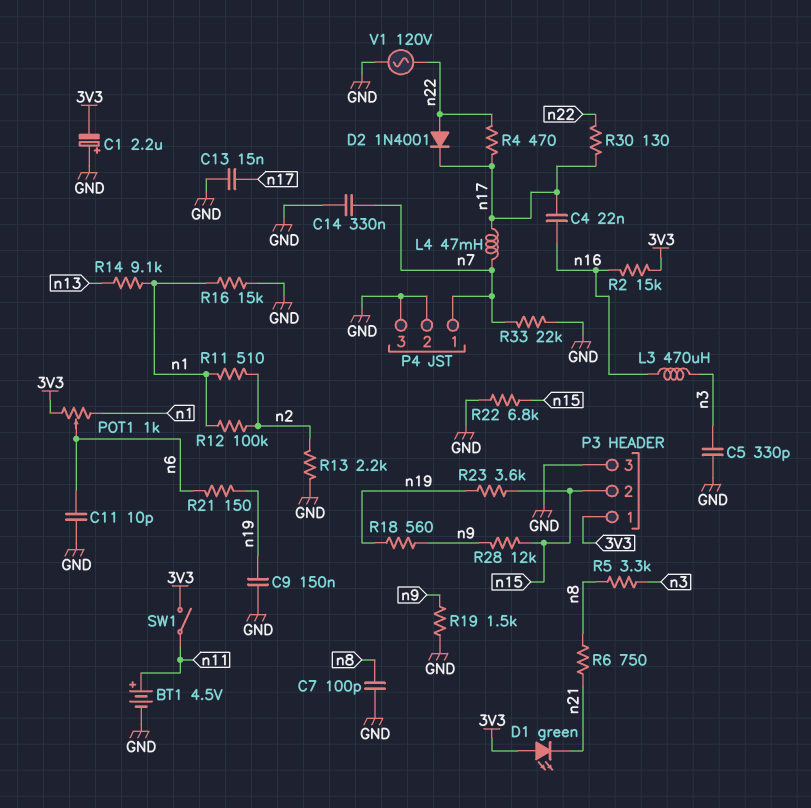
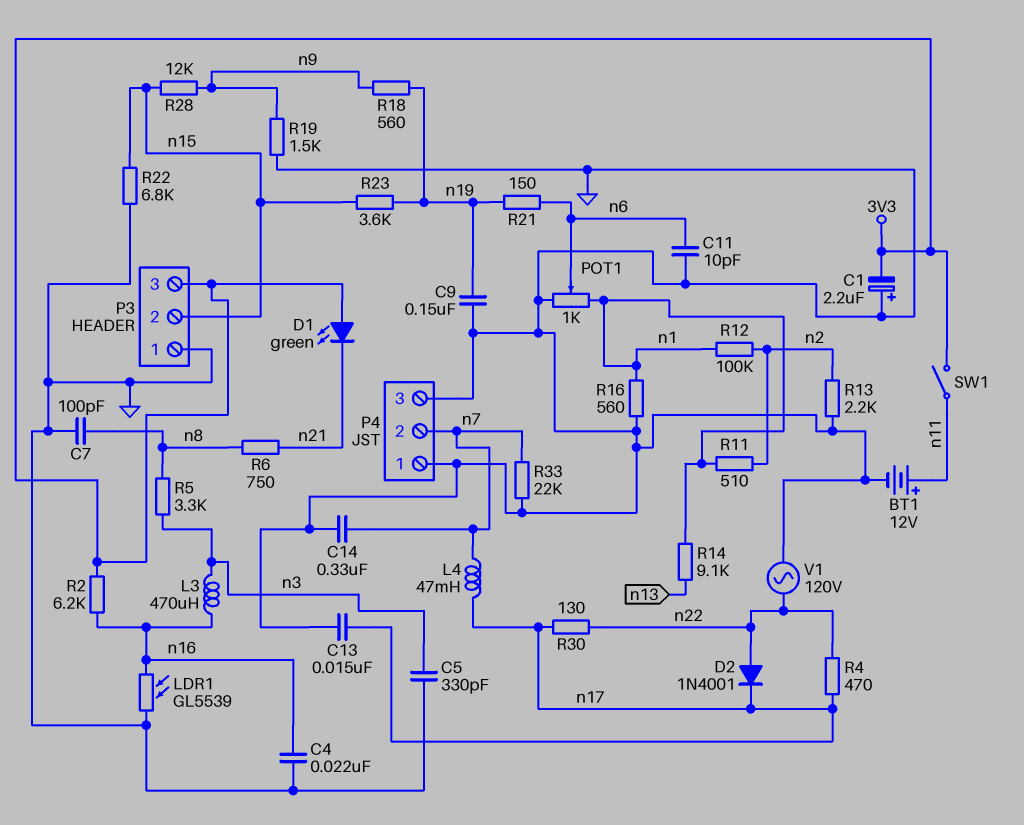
BT1: 4.5V (plus n11, minus GND) -> 12V (plus n11, minus GND)
C4: 22nF (n16, n17) -> 22nF (GND, n16)
LDR1: none -> GL5539 (GND, n16)
P3 pin 1: 3V3 -> GND
P3 pin 3: GND -> 3V3
P4 pin 1: n7 -> GND
P4 pin 2: GND -> n7
POT1: 1k (3V3, n1, wiper n6) -> 1k (GND, n1, wiper n6)
R2: 15k (3V3, n16) -> 6.2k (3V3, n16)
R16: 15k (GND, n1) -> 560 (GND, n1)

